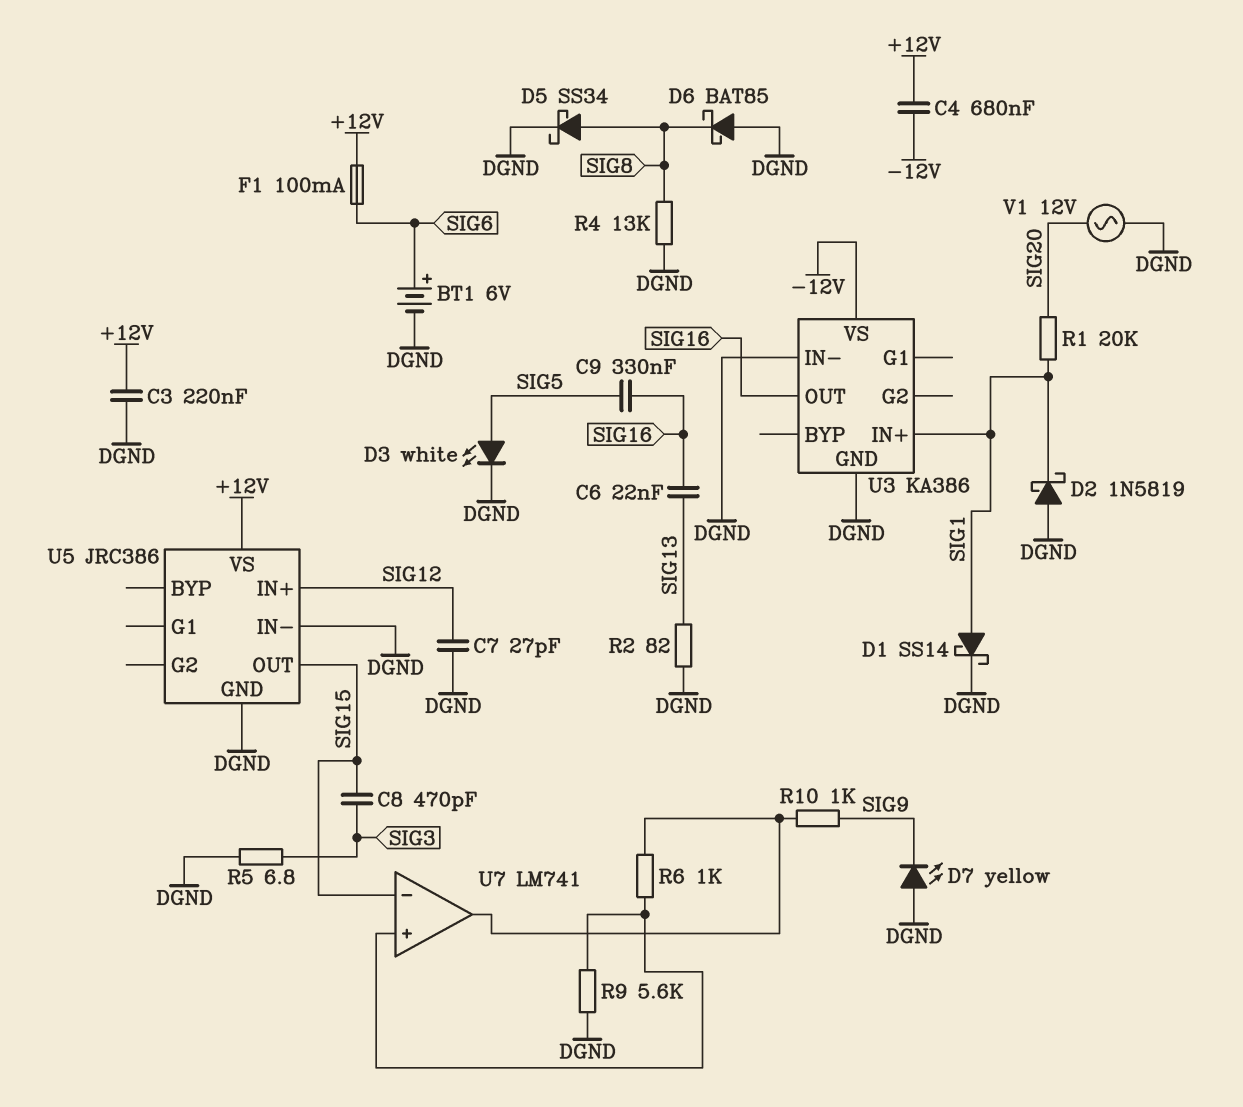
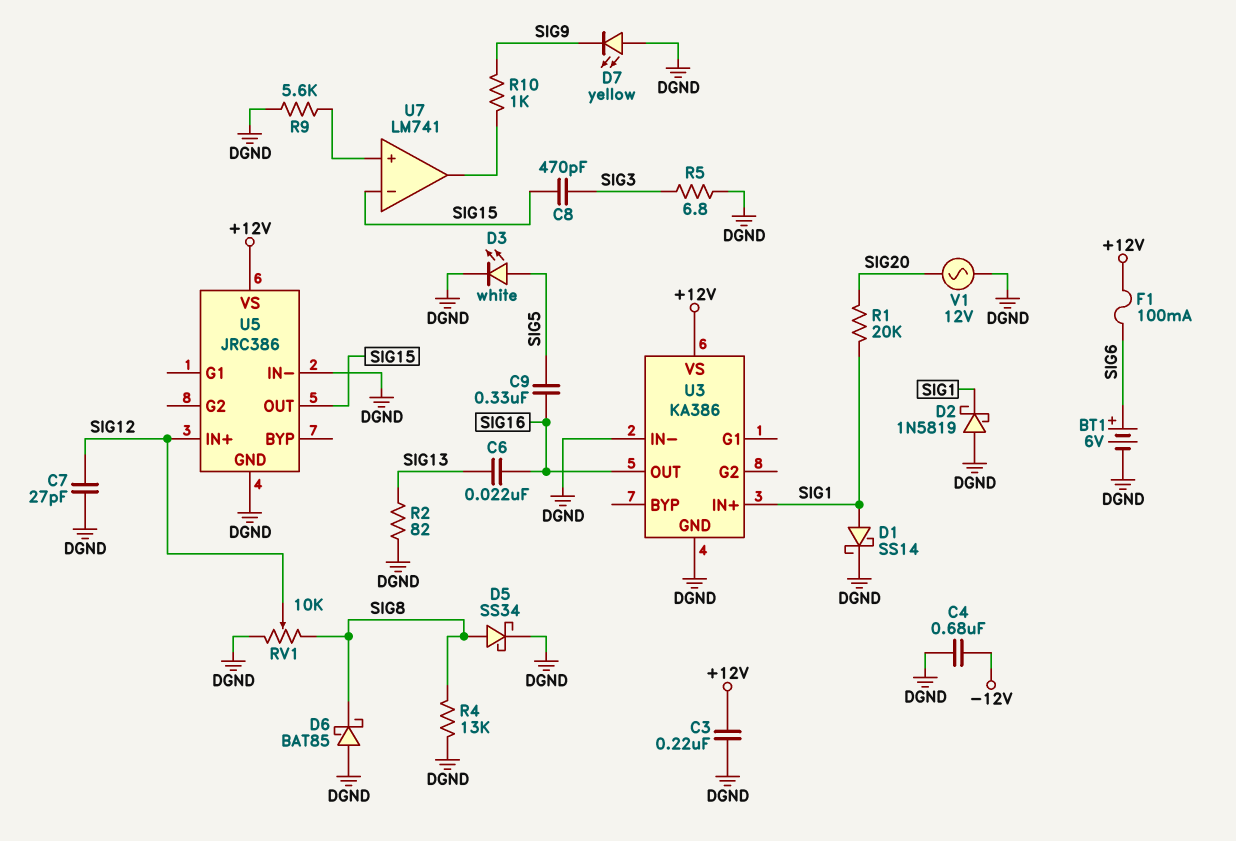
C4: 680nF (+12V, -12V) -> 680nF (-12V, DGND)
R6: 1k (U7/in+, U7/out) -> none
RV1: none -> 10k (DGND, SIG8, wiper SIG12)
U3 pin VS: -12V -> +12V

